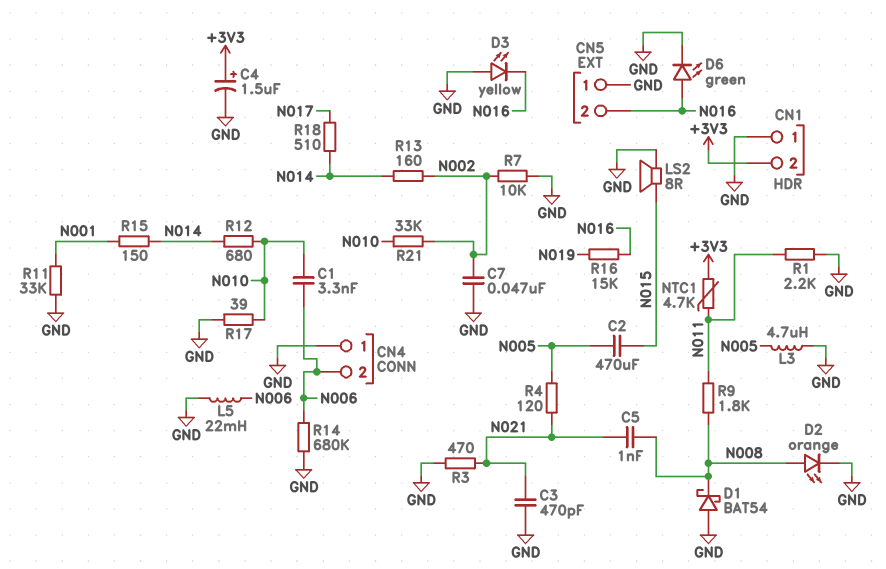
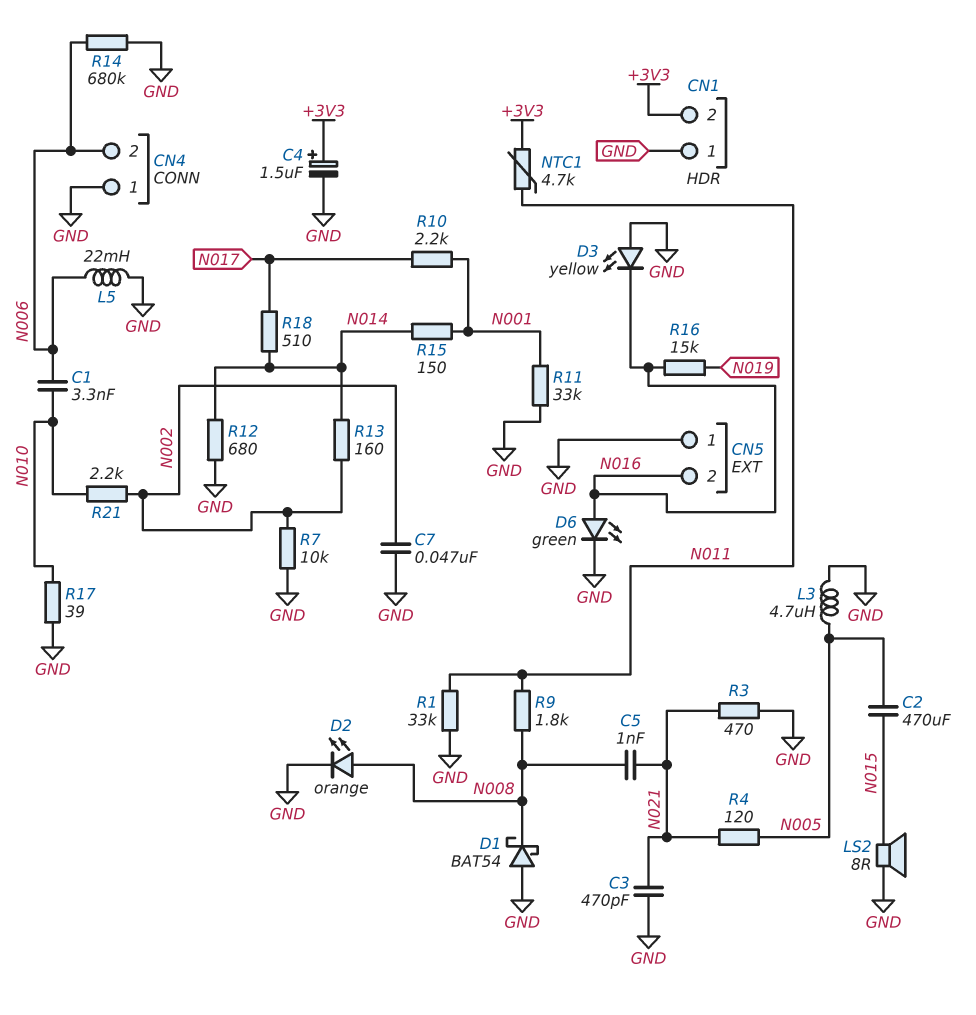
R1: 2.2k (GND, N011) -> 33k (GND, N011)
R10: none -> 2.2k (N001, N017)
R12: 680 (N010, N014) -> 680 (GND, N014)
R21: 33k (N002, N010) -> 2.2k (N002, N010)

